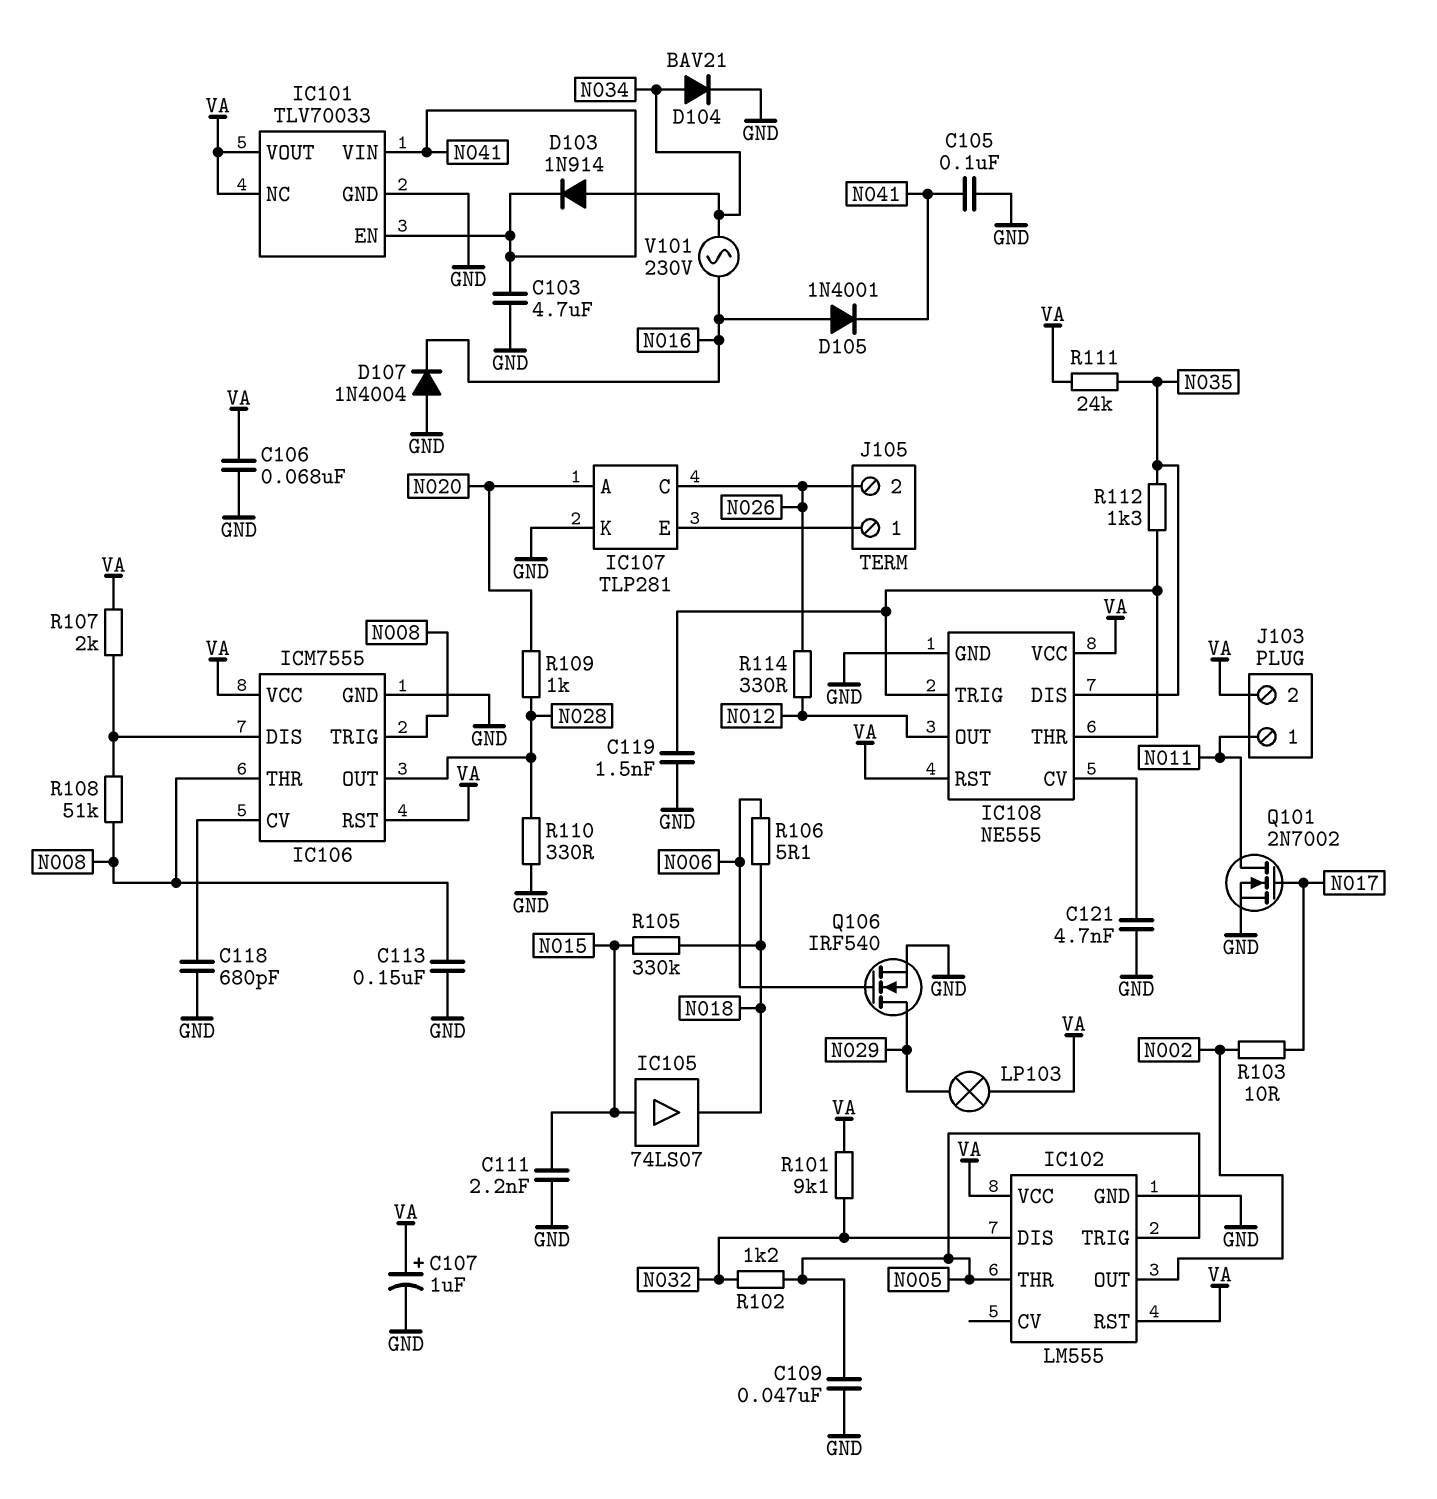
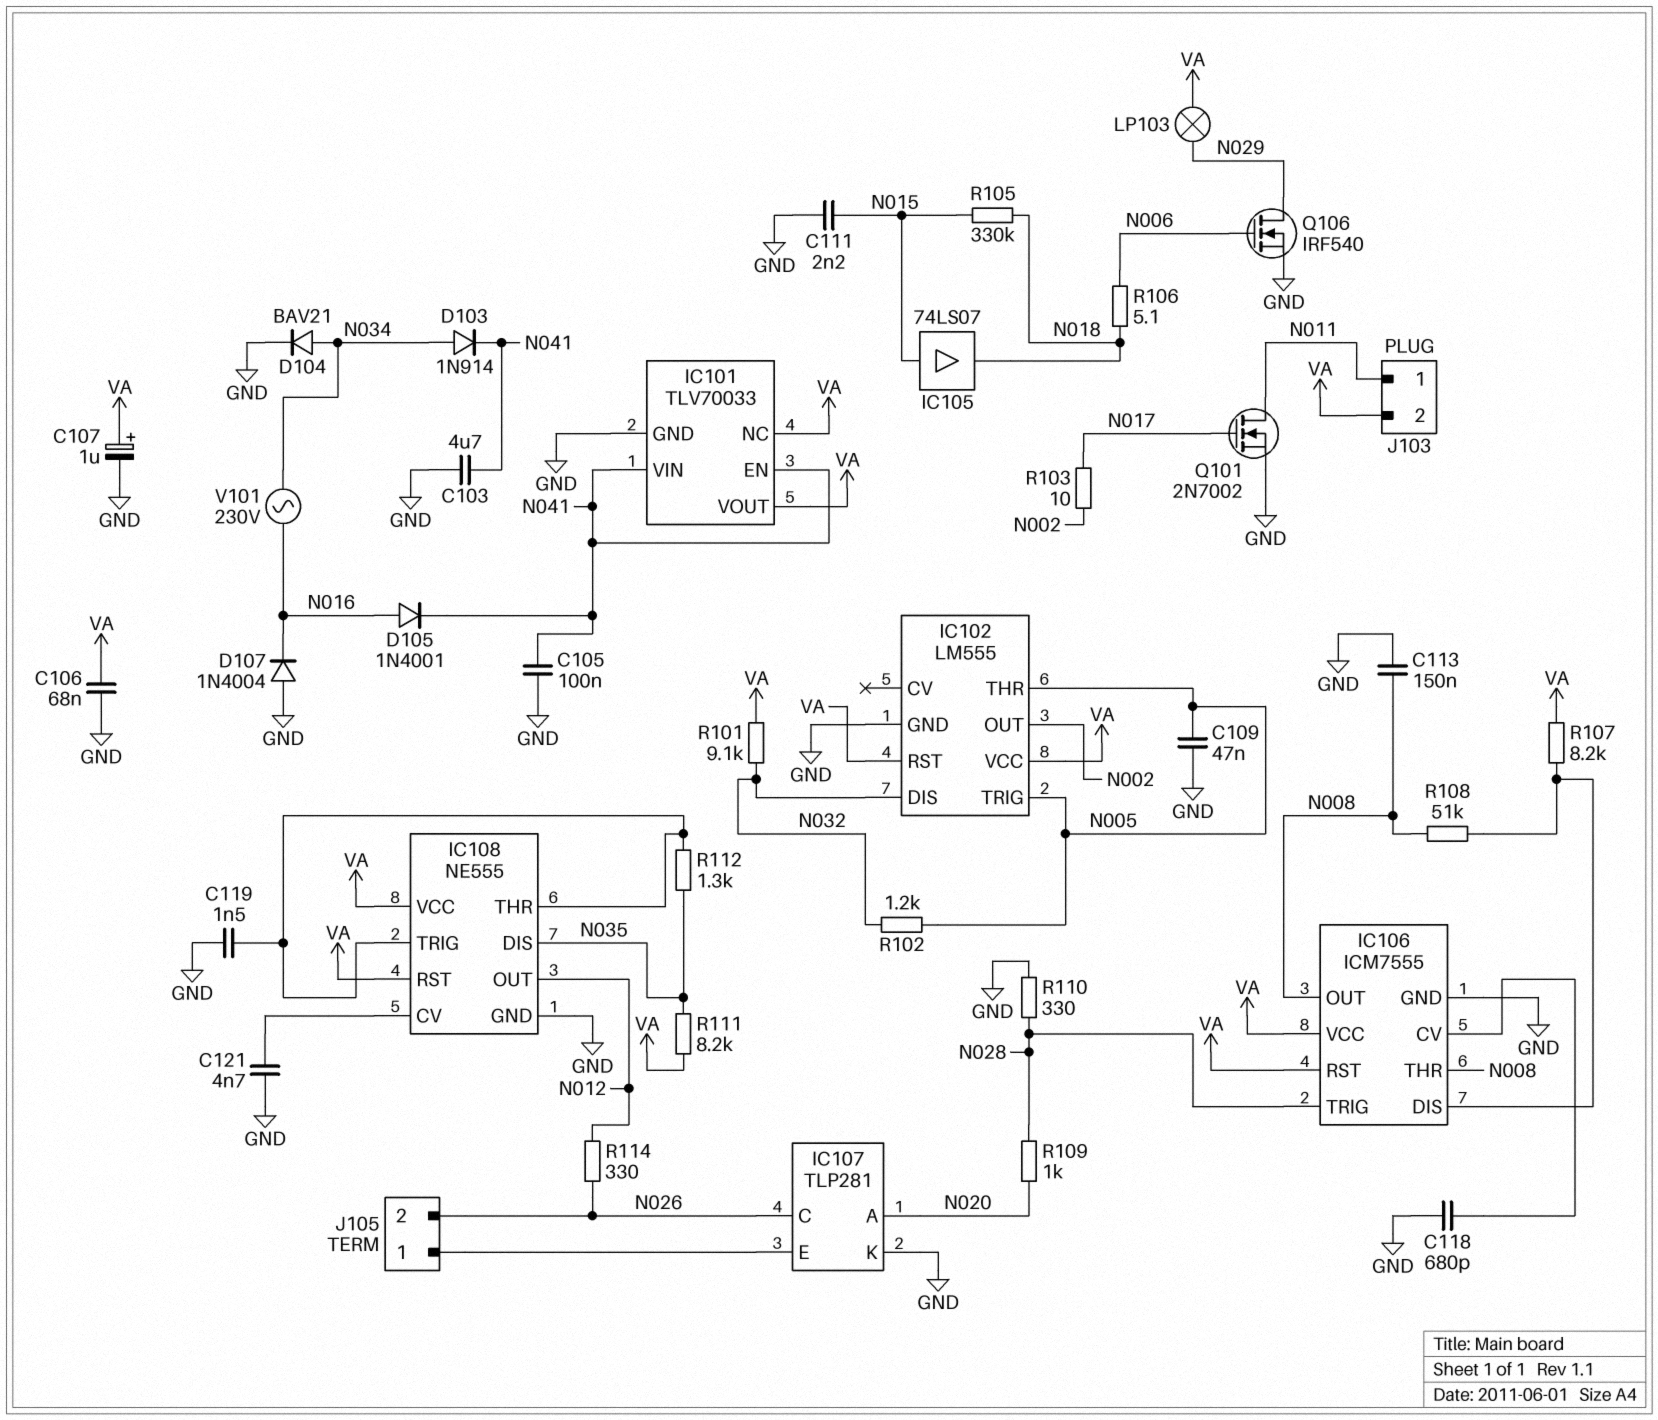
IC106 pin OUT: N028 -> N008
IC106 pin TRIG: N008 -> N028
R107: 2k (IC106/DIS, VA) -> 8.2k (IC106/DIS, VA)
R111: 24k (N035, VA) -> 8.2k (N035, VA)

